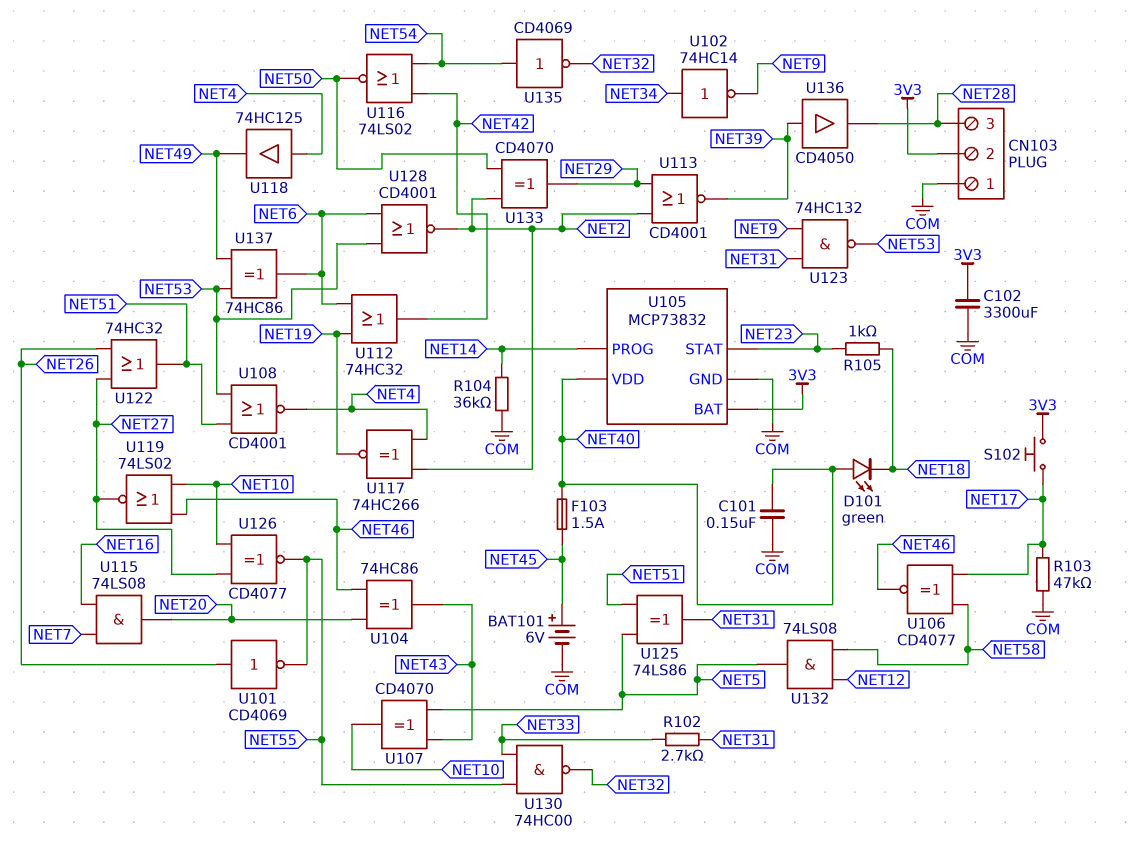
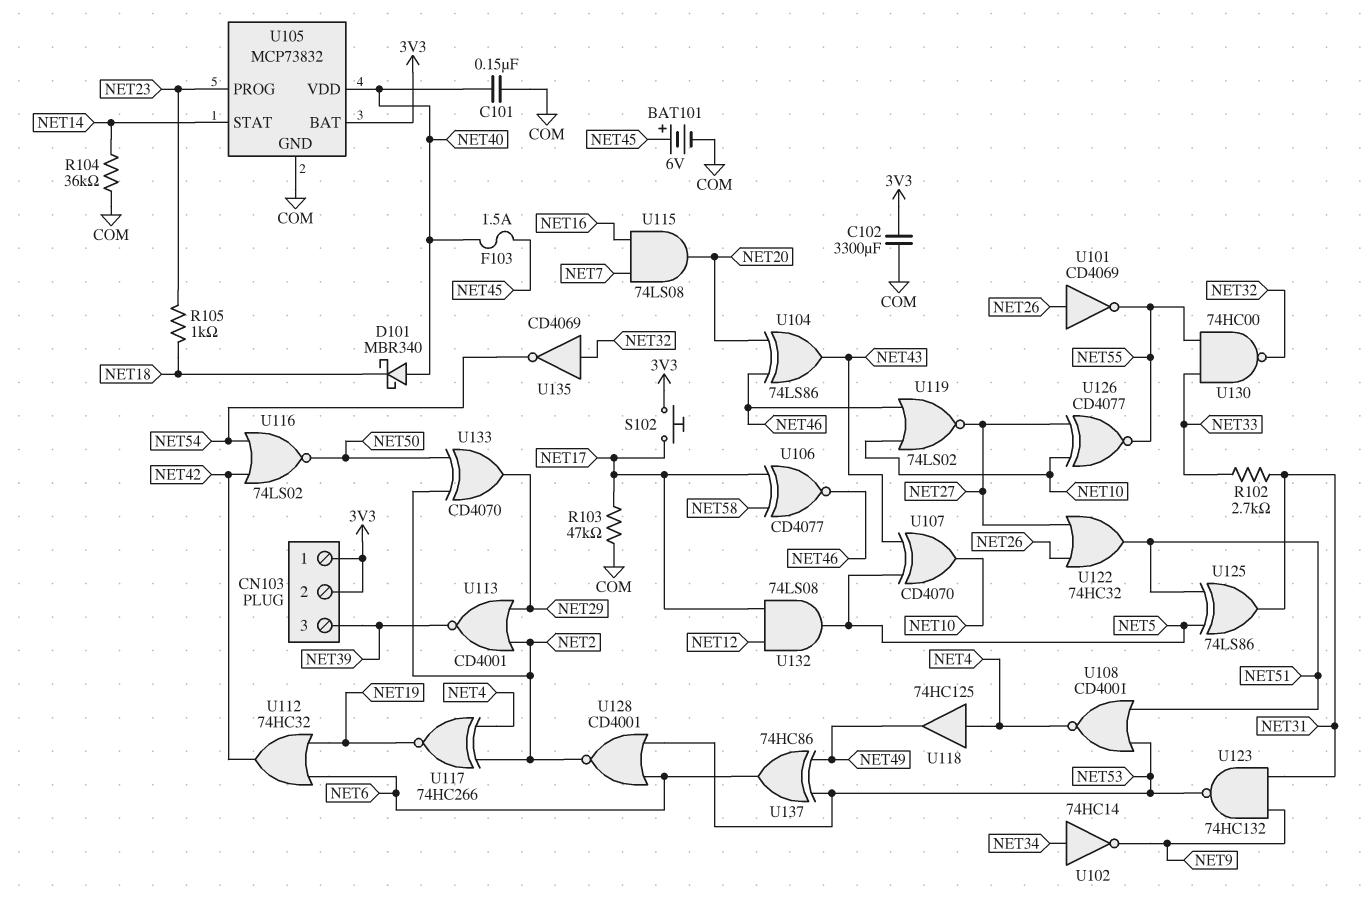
CN103 pin 1: COM -> 3V3
CN103 pin 3: NET28 -> NET39
D101: LED green (A NET40, K NET18) -> schottky MBR340 (A NET40, K NET18)
U104: XOR 74HC86 (in NET20, in NET46, out NET43) -> XOR 74LS86 (in NET20, in NET46, out NET43)
U105 pin PROG: NET14 -> NET23
U105 pin STAT: NET23 -> NET14
U132: AND 74LS08 (in NET12, in NET58, out NET5) -> AND 74LS08 (in NET12, in NET17, out NET5)
U135: NOT CD4069 (in NET54, out NET32) -> NOT CD4069 (in NET32, out NET54)
U136: buffer CD4050 (in NET39, out NET28) -> none

